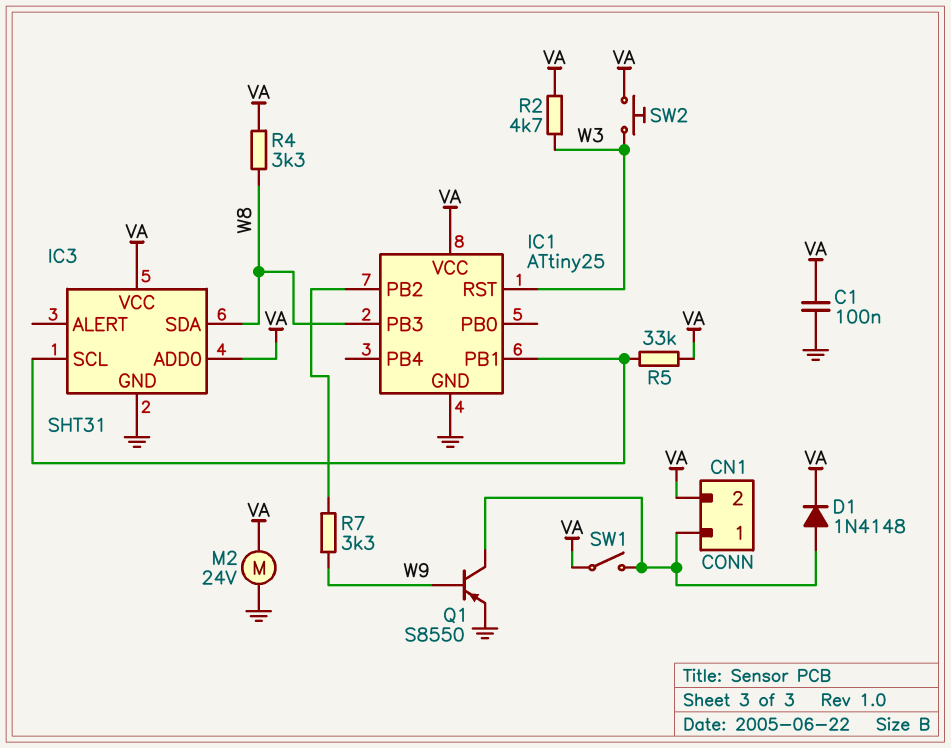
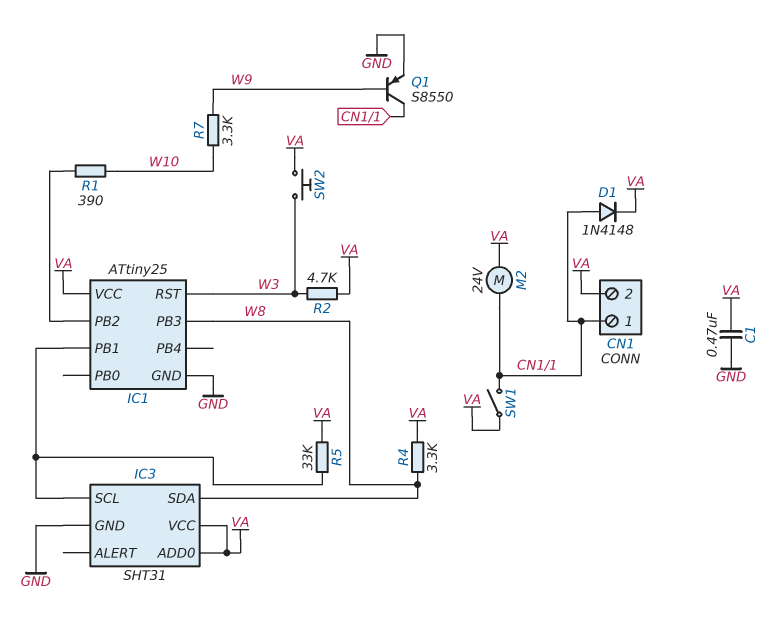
C1: 100nF (GND, VA) -> 470nF (GND, VA)
M2: motor 24V (GND, VA) -> motor 24V (CN1/1, VA)
R1: none -> 390 (IC1/PB2, W10)
R7: 3.3k (IC1/PB2, W9) -> 3.3k (W9, W10)

